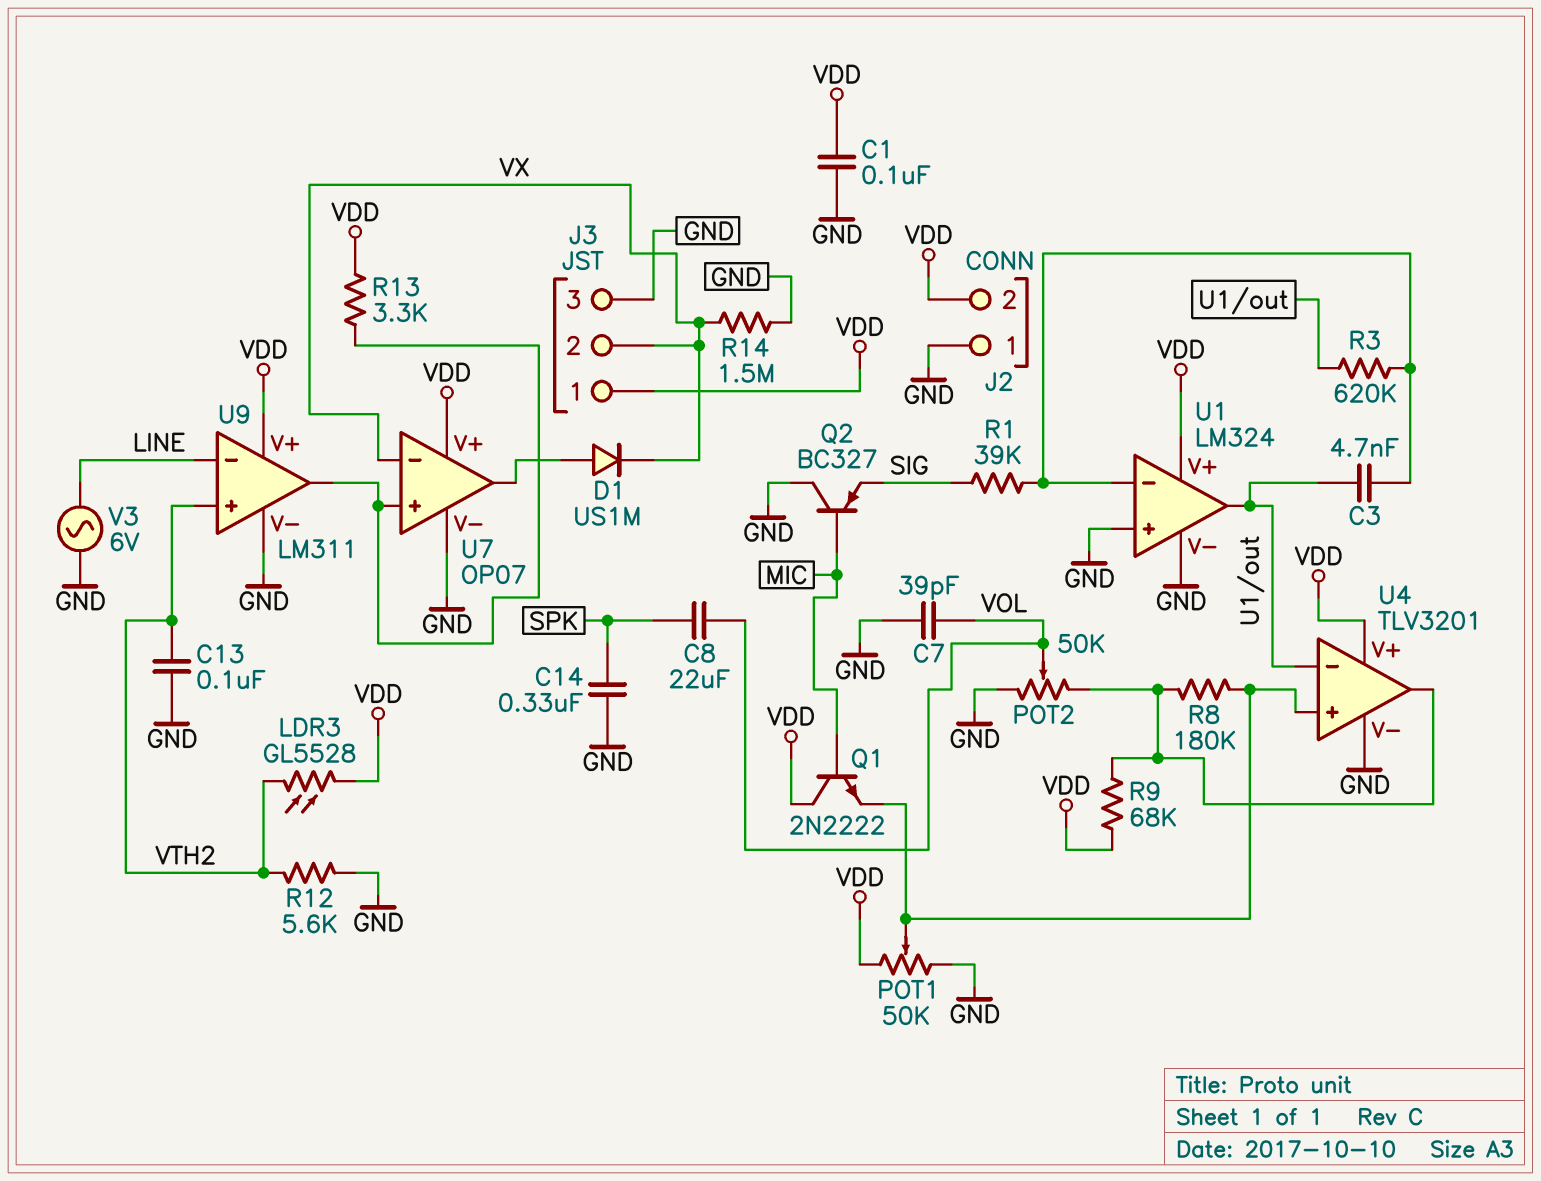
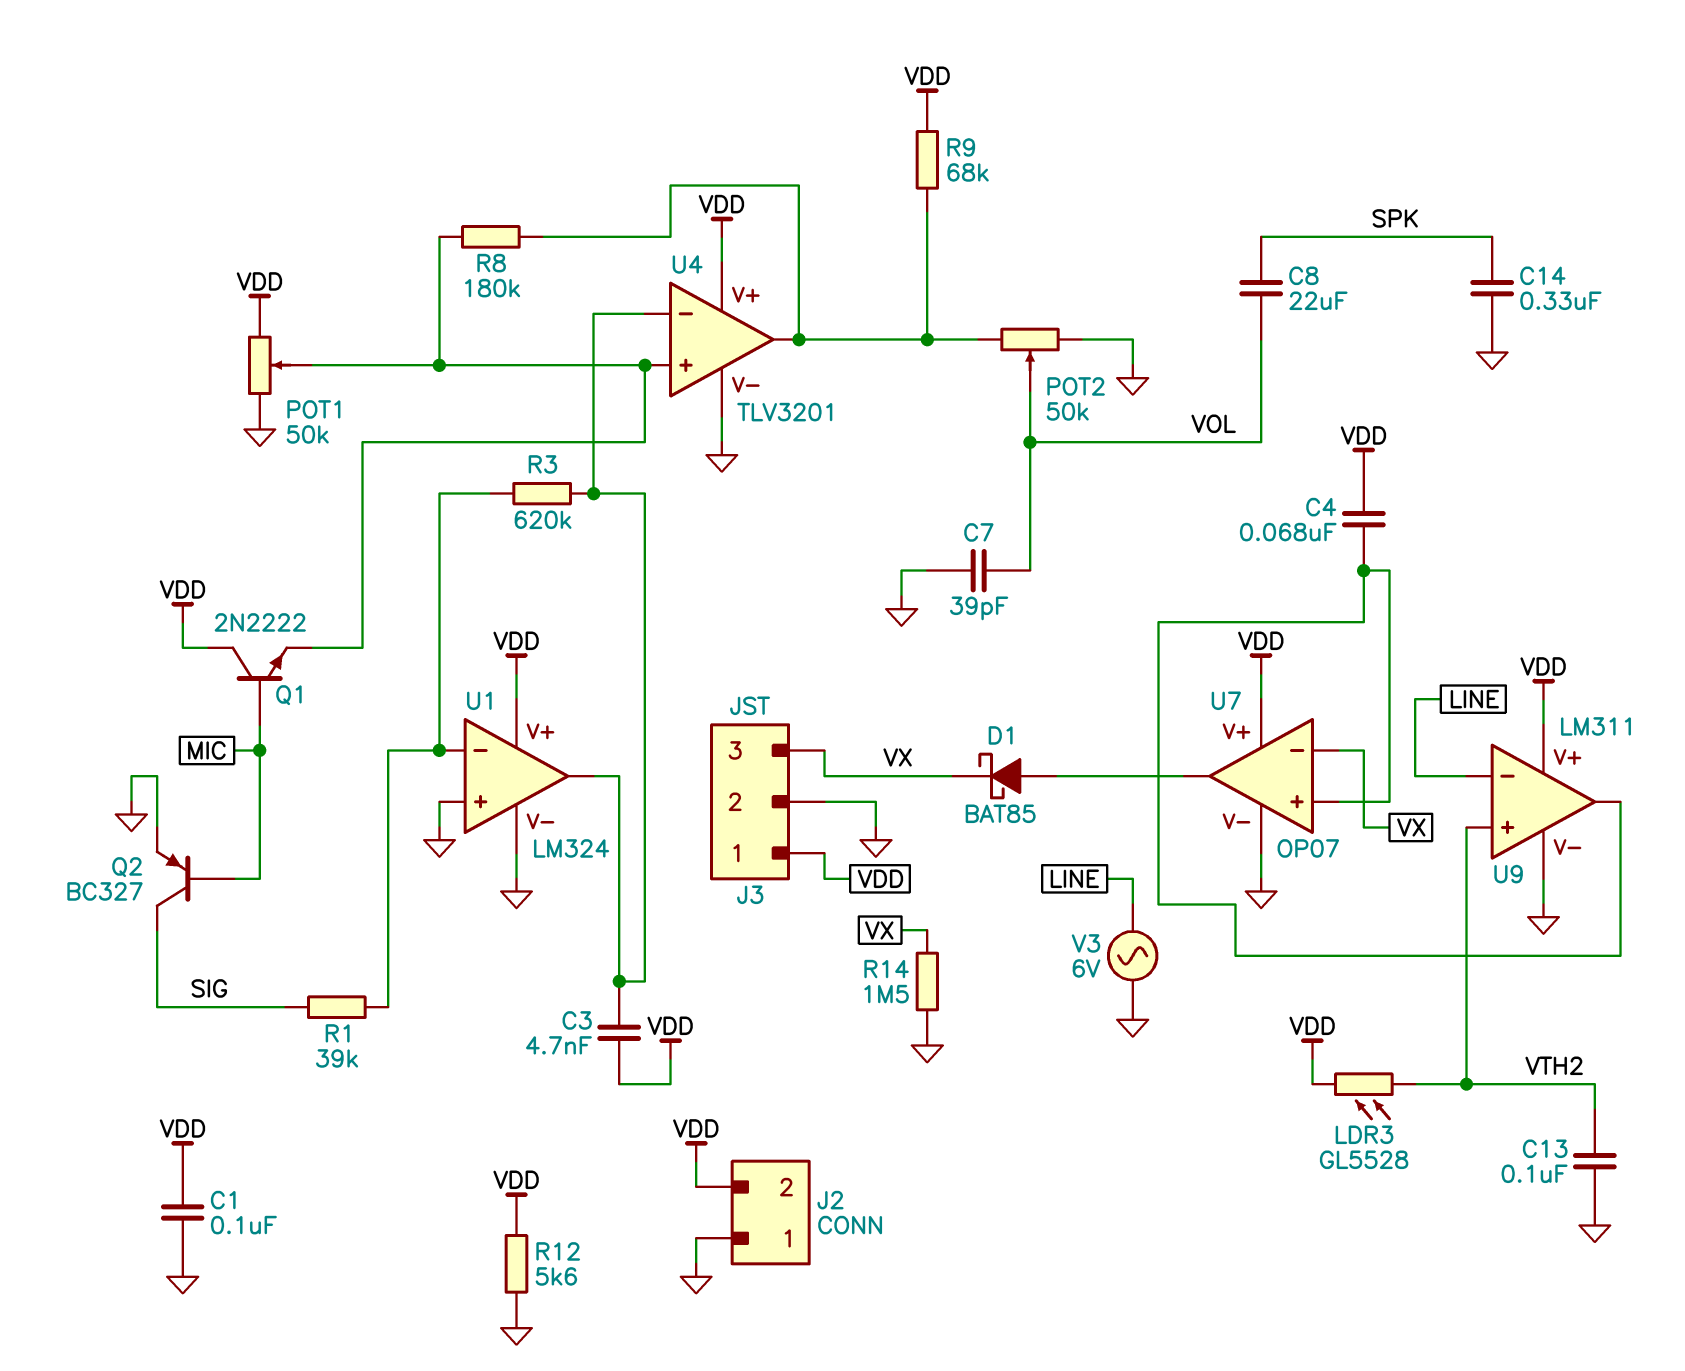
C3: 4.7nF (U1/in-, U1/out) -> 4.7nF (U1/out, VDD)
C4: none -> 68nF (U7/in+, VDD)
D1: diode US1M (A U7/out, K VX) -> schottky BAT85 (A U7/out, K VX)
J3 pin 2: VX -> GND
J3 pin 3: GND -> VX
Q2: PNP BC327 (B MIC, C GND, E SIG) -> PNP BC327 (B MIC, C SIG, E GND)
R12: 5.6k (GND, VTH2) -> 5.6k (GND, VDD)
R13: 3.3k (U7/in+, VDD) -> none

